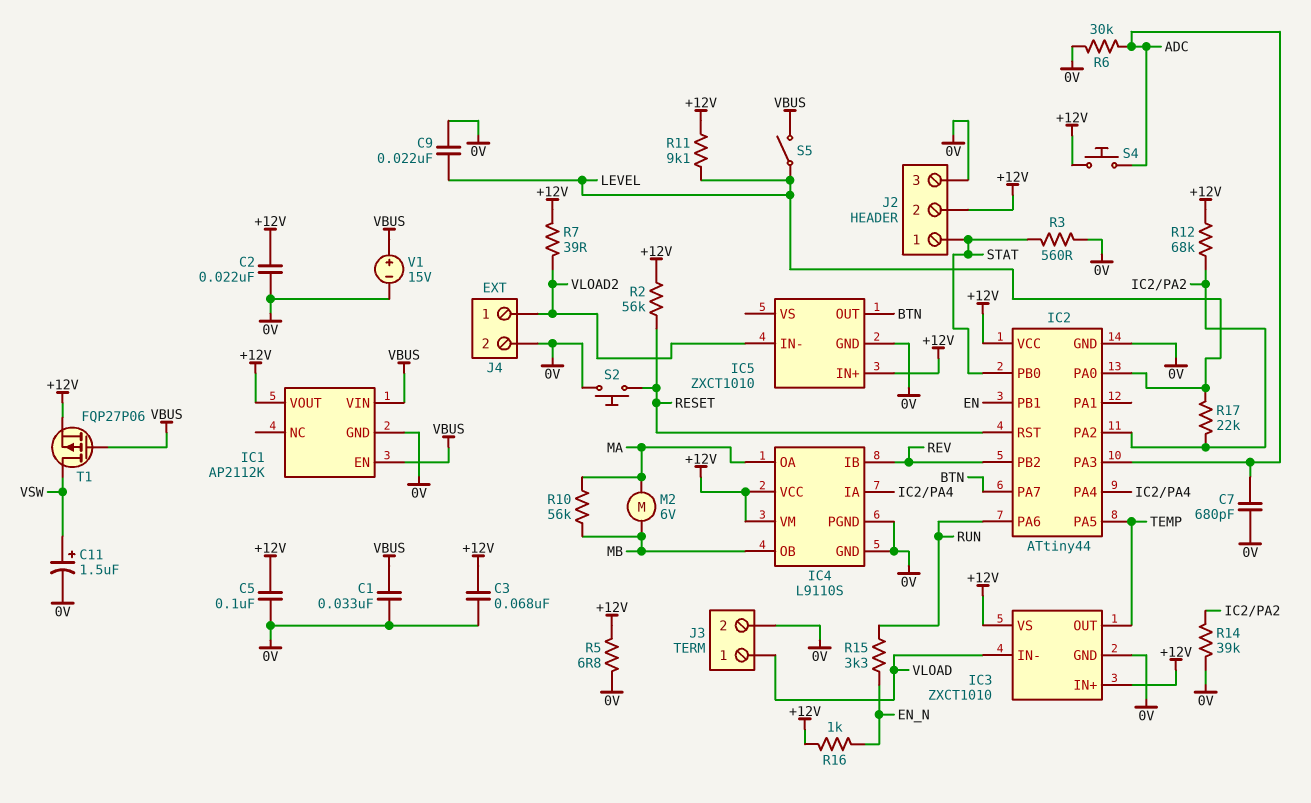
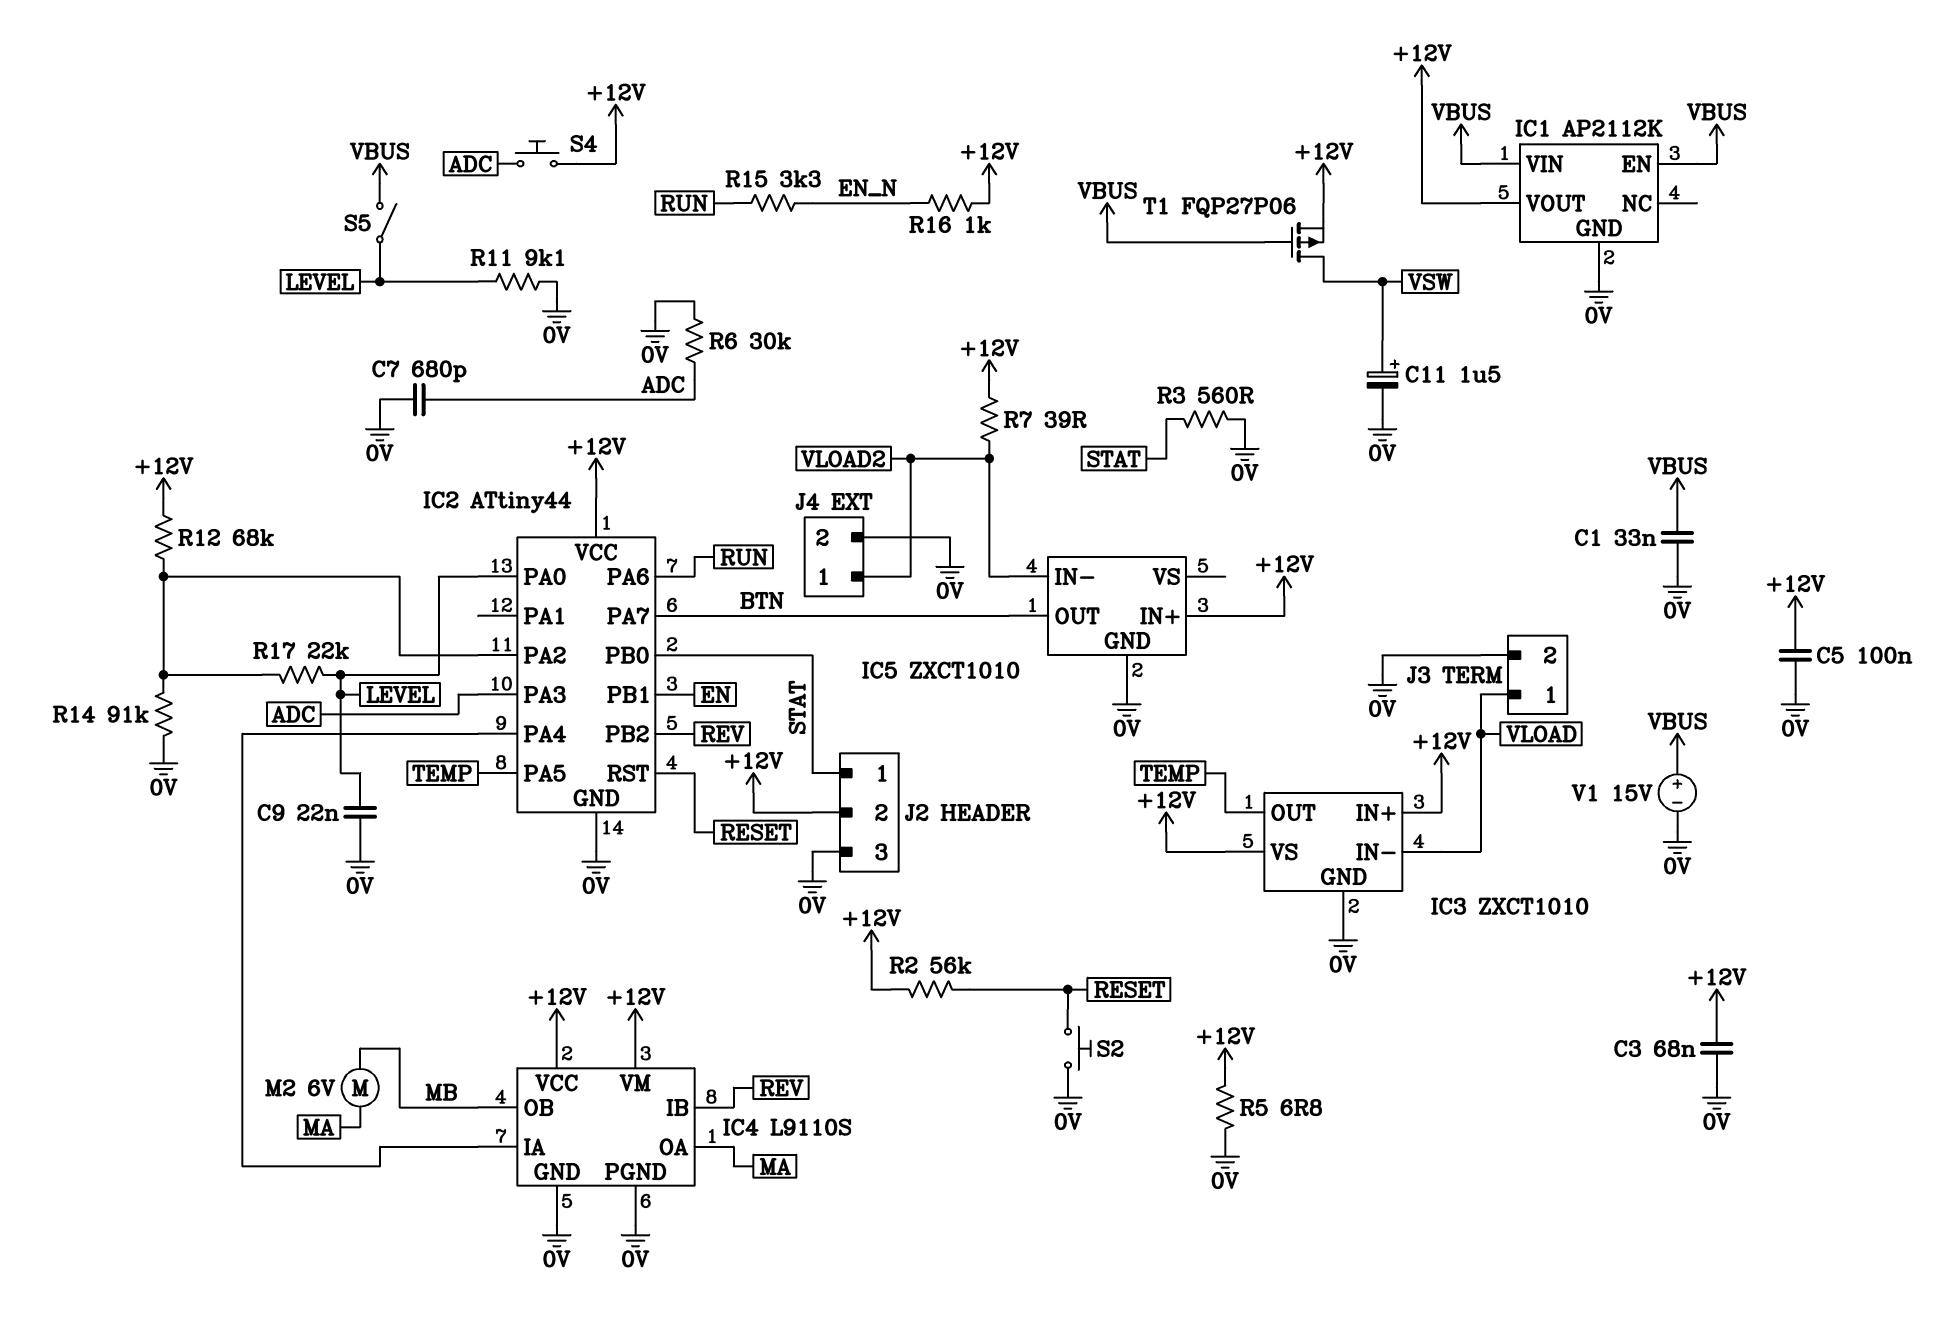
C2: 22nF (+12V, 0V) -> none
R10: 56k (MA, MB) -> none
R11: 9.1k (+12V, LEVEL) -> 9.1k (0V, LEVEL)
R14: 39k (0V, IC2/PA2) -> 91k (0V, IC2/PA2)

